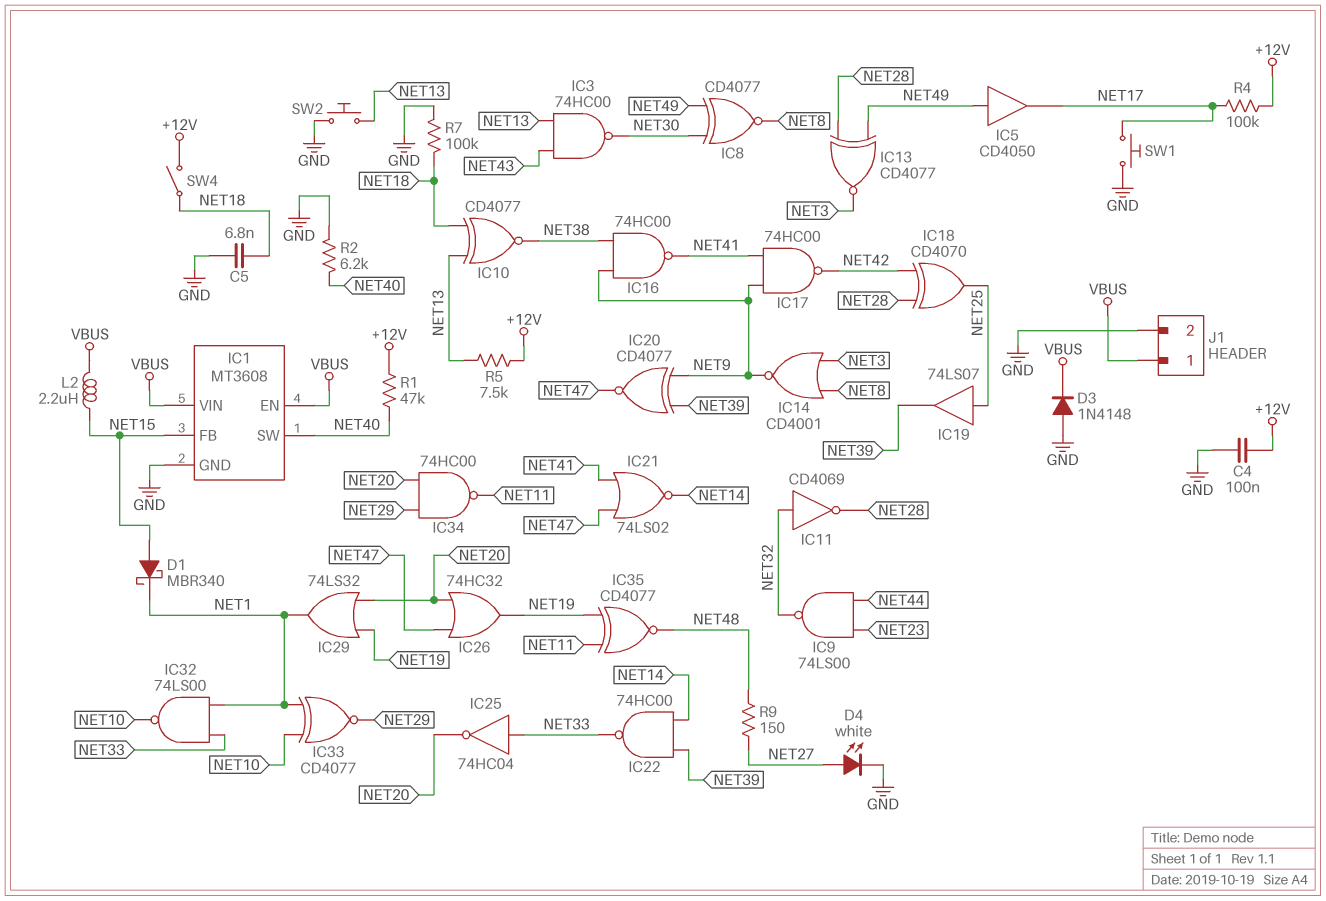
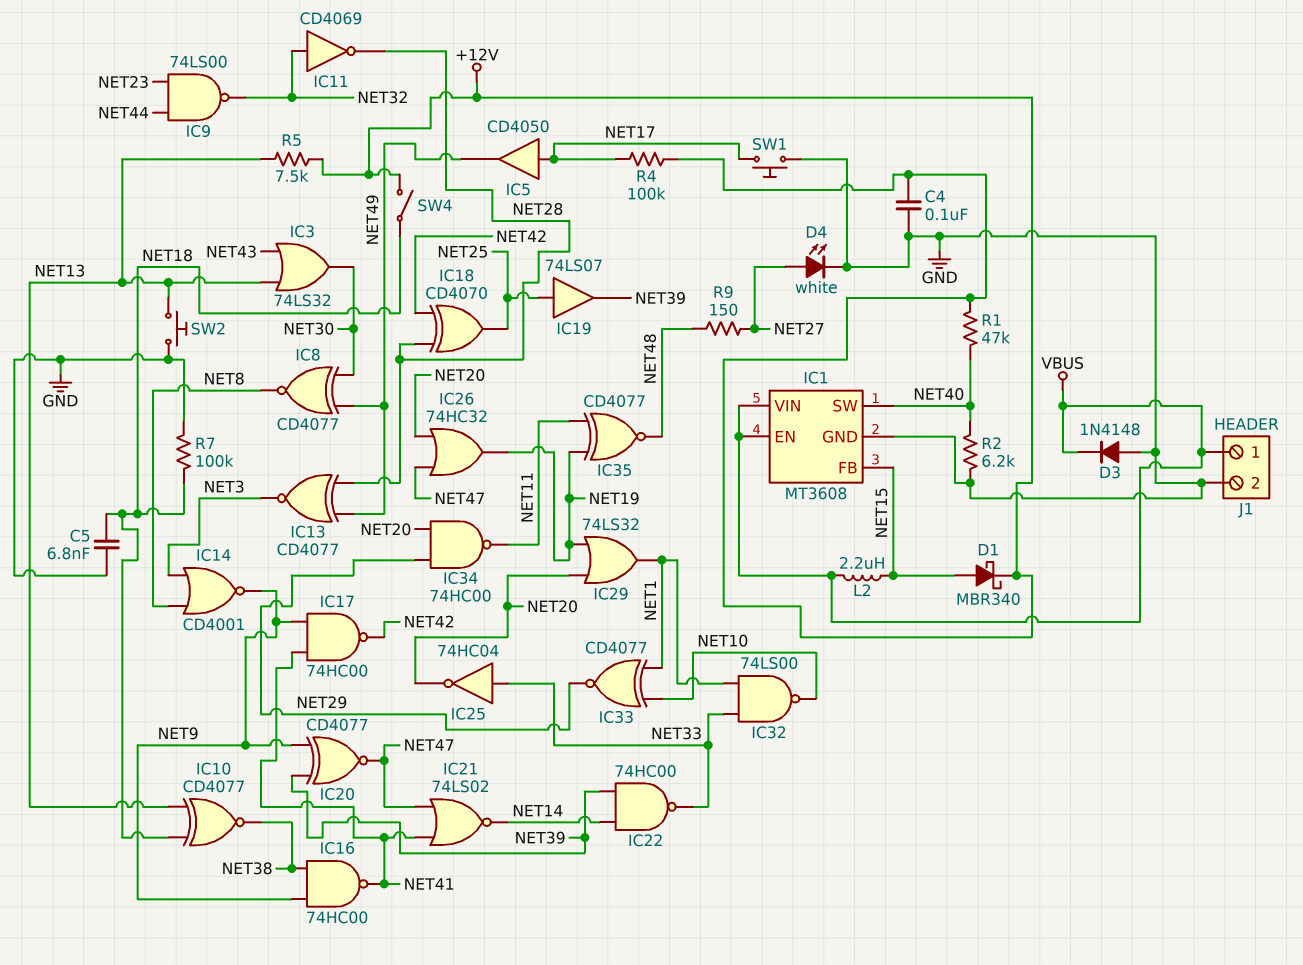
D1: schottky MBR340 (A NET15, K NET1) -> schottky MBR340 (A NET15, K +12V)
IC3: NAND 74HC00 (in NET13, in NET43, out NET30) -> OR 74LS32 (in NET13, in NET43, out NET30)
IC5: buffer CD4050 (in NET49, out NET17) -> buffer CD4050 (in NET17, out NET49)

